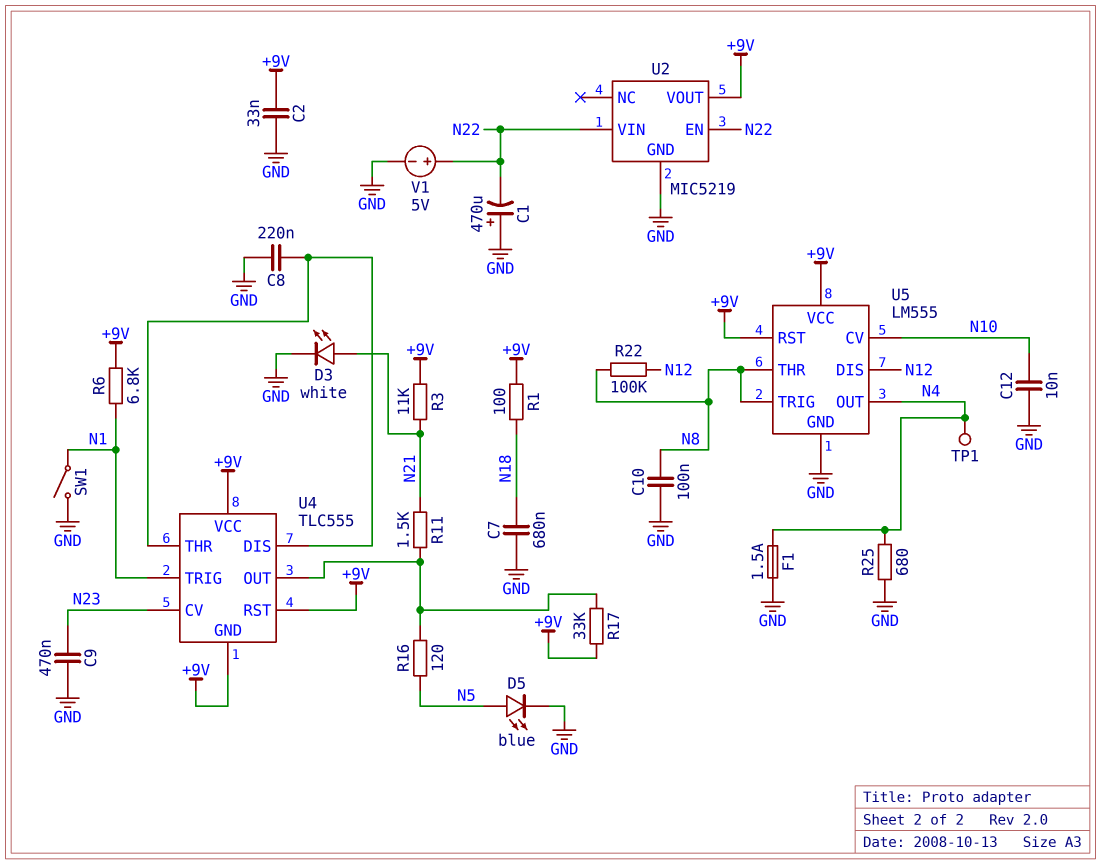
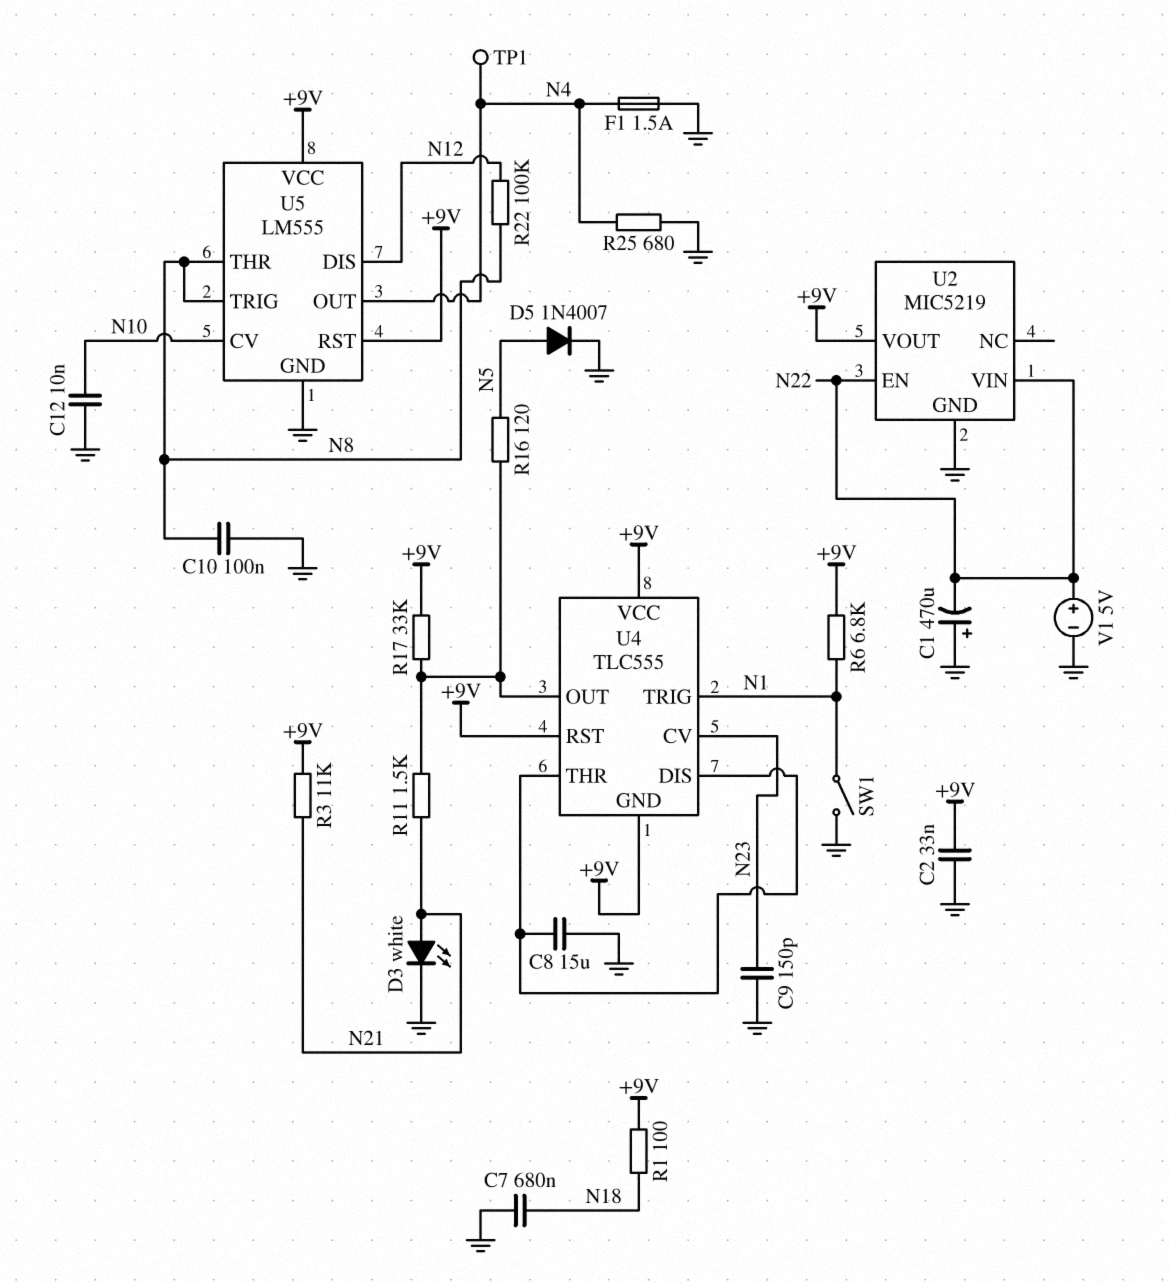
C8: 220nF (GND, U4/DIS) -> 15uF (GND, U4/DIS)
C9: 470nF (GND, N23) -> 150pF (GND, N23)
D5: LED blue (A N5, K GND) -> diode 1N4007 (A N5, K GND)

